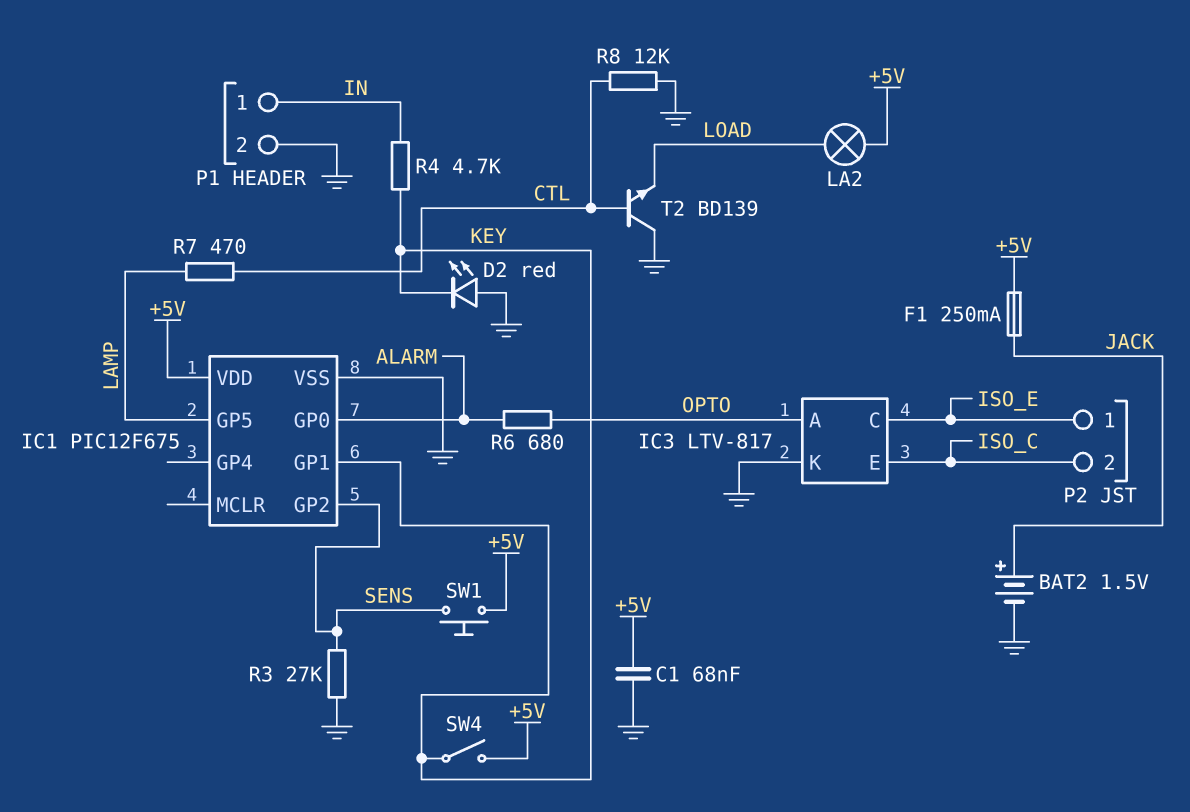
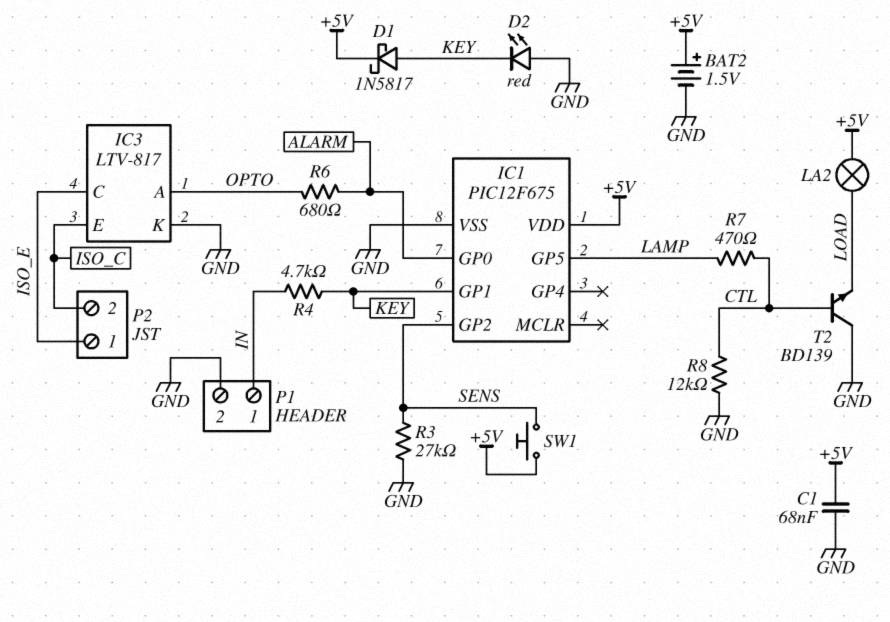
BAT2: 1.5V (plus JACK, minus GND) -> 1.5V (plus +5V, minus GND)
D1: none -> schottky 1N5817 (A KEY, K +5V)
F1: 250mA (+5V, JACK) -> none
SW4: switch (+5V, KEY) -> none

